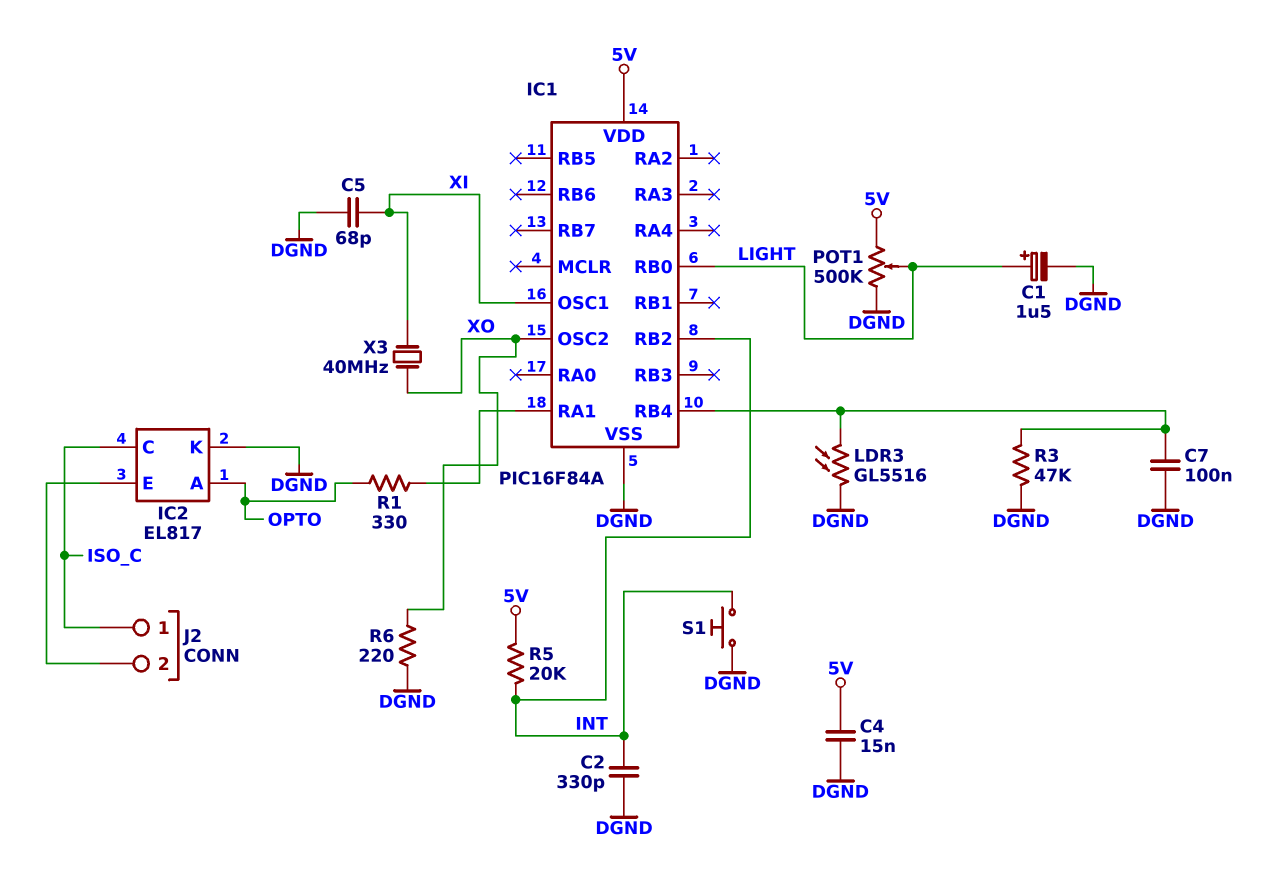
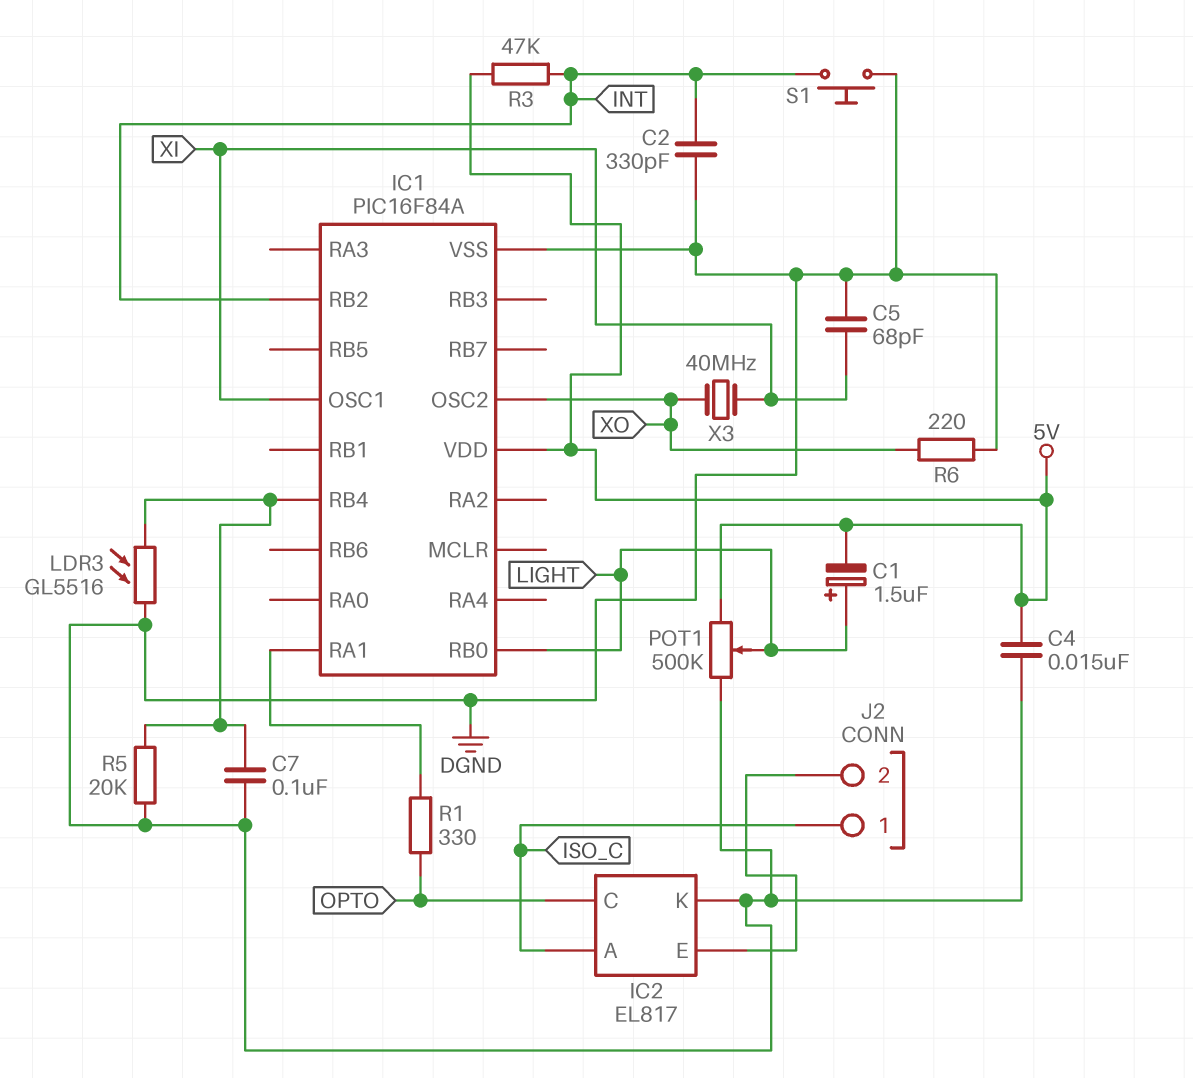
C1: 1.5uF (plus LIGHT, minus DGND) -> 1.5uF (plus LIGHT, minus 5V)
IC2 pin A: OPTO -> ISO_C
IC2 pin C: ISO_C -> OPTO
R3: 47k (DGND, IC1/RB4) -> 47k (5V, INT)
R5: 20k (5V, INT) -> 20k (DGND, IC1/RB4)

